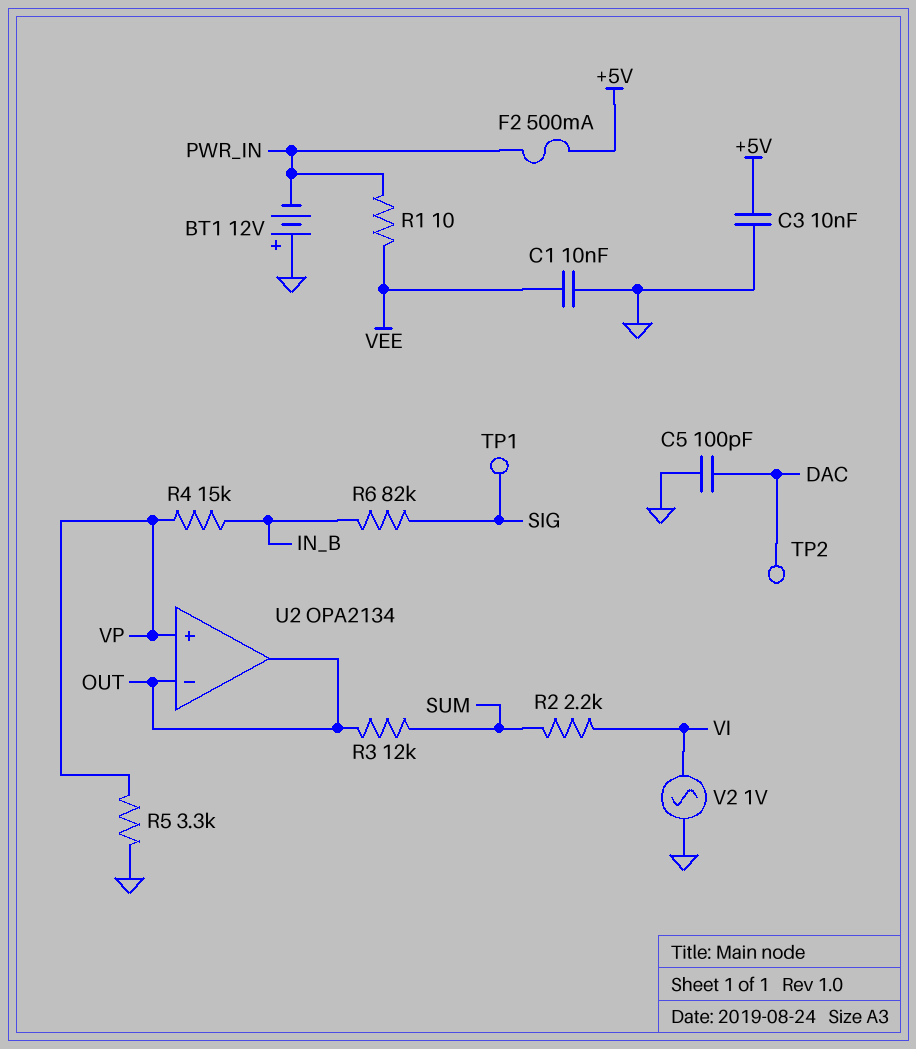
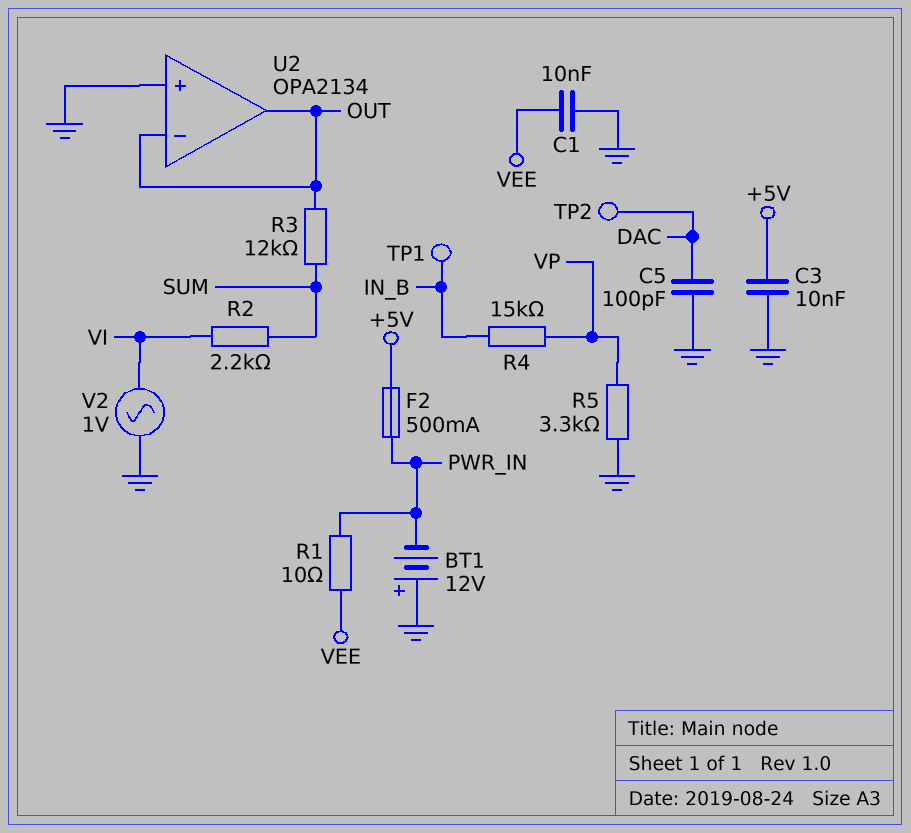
R6: 82k (IN_B, SIG) -> none
TP1: test point (SIG) -> test point (IN_B)
U2 pin in+: VP -> GND

